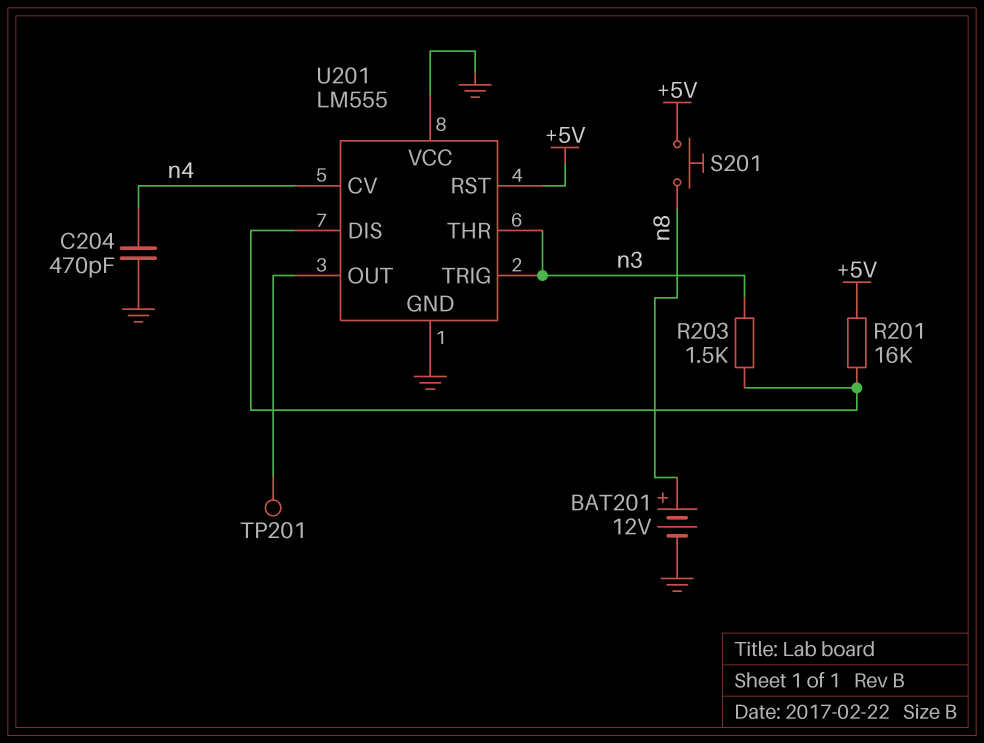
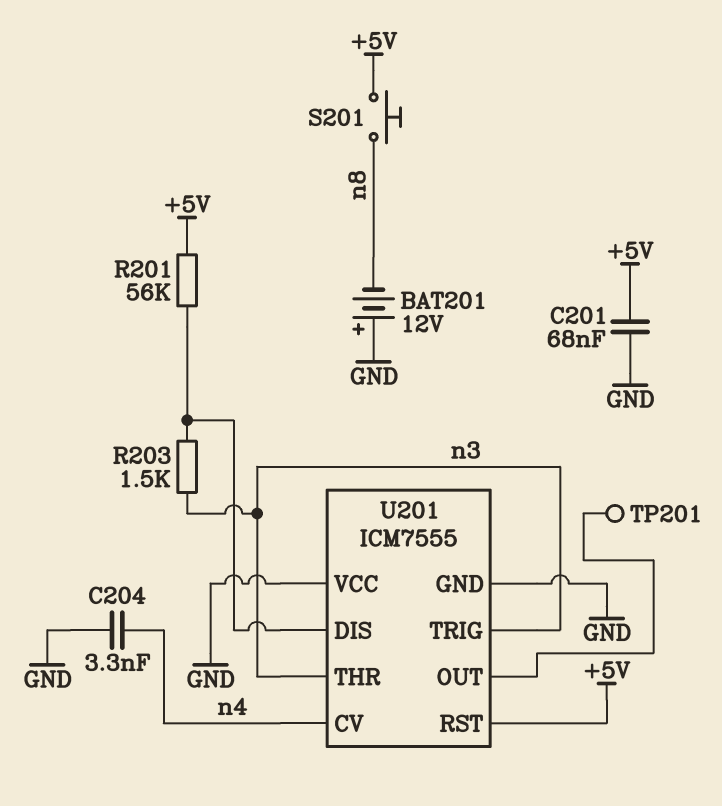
BAT201: 12V (plus n8, minus GND) -> 12V (plus GND, minus n8)
C201: none -> 68nF (+5V, GND)
C204: 470pF (GND, n4) -> 3.3nF (GND, n4)
R201: 16k (+5V, U201/DIS) -> 56k (+5V, U201/DIS)
U201: LM555 -> ICM7555

